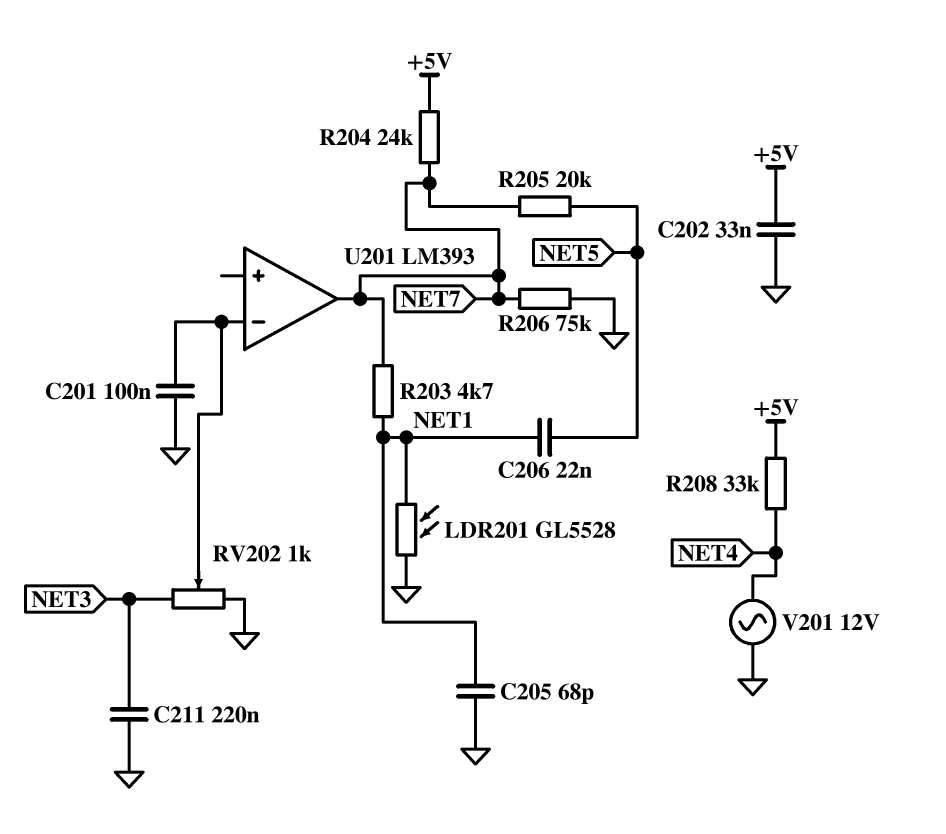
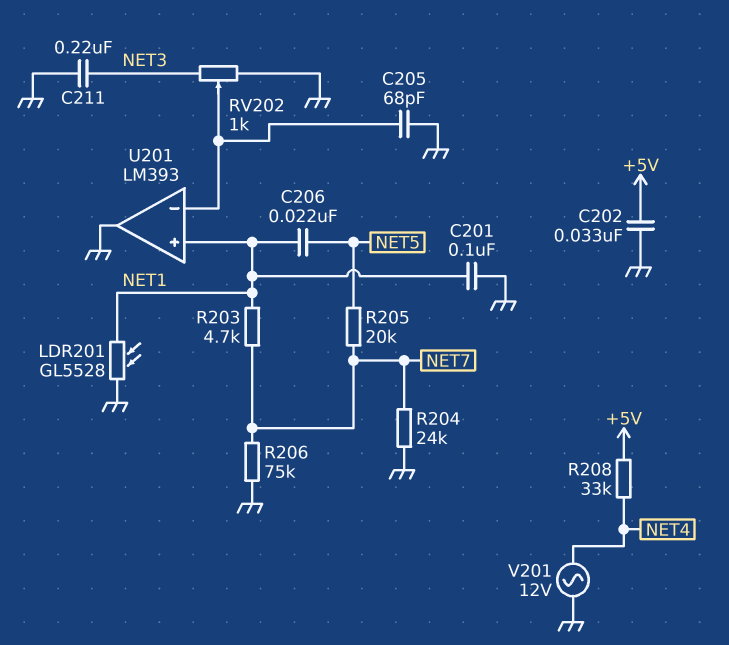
C201: 100nF (GND, U201/in-) -> 100nF (GND, NET1)
C205: 68pF (GND, NET1) -> 68pF (GND, U201/in-)
R204: 24k (+5V, NET7) -> 24k (GND, NET7)
U201 pin in+: none -> NET1
U201 pin out: NET7 -> GND

